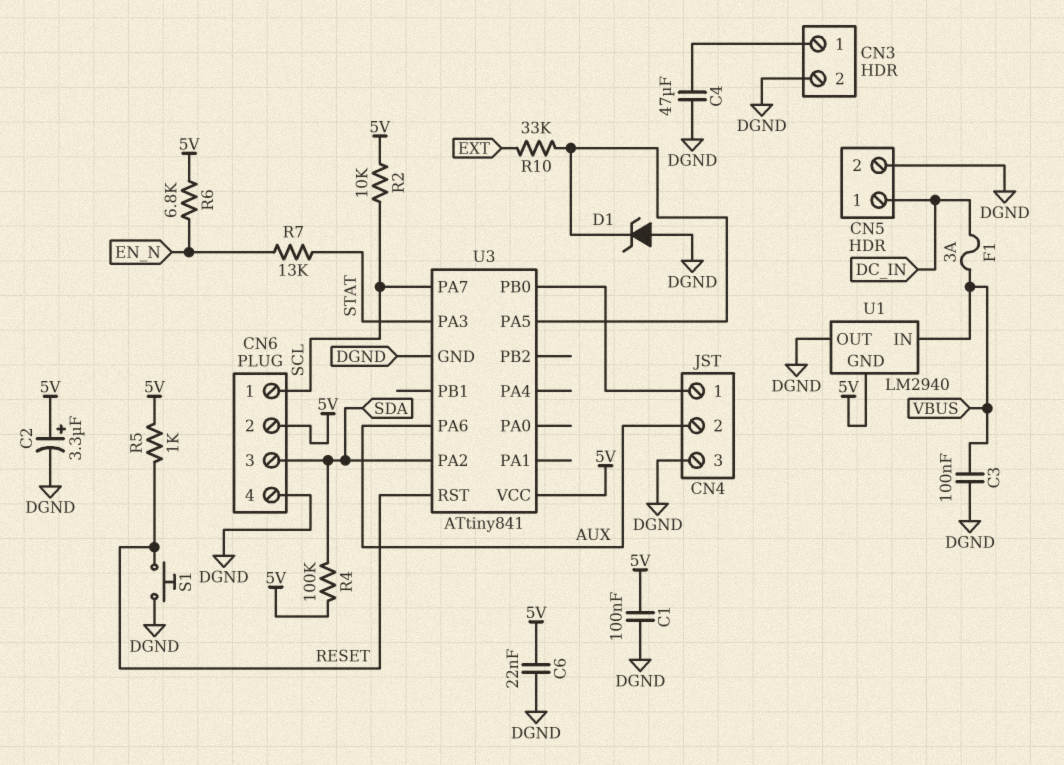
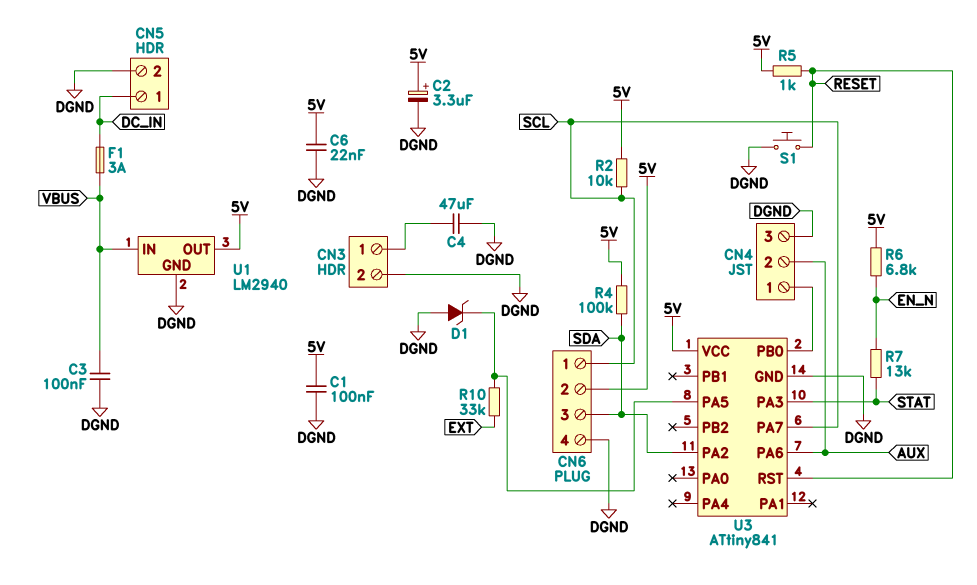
U1 pin GND: 5V -> DGND
U1 pin OUT: DGND -> 5V

